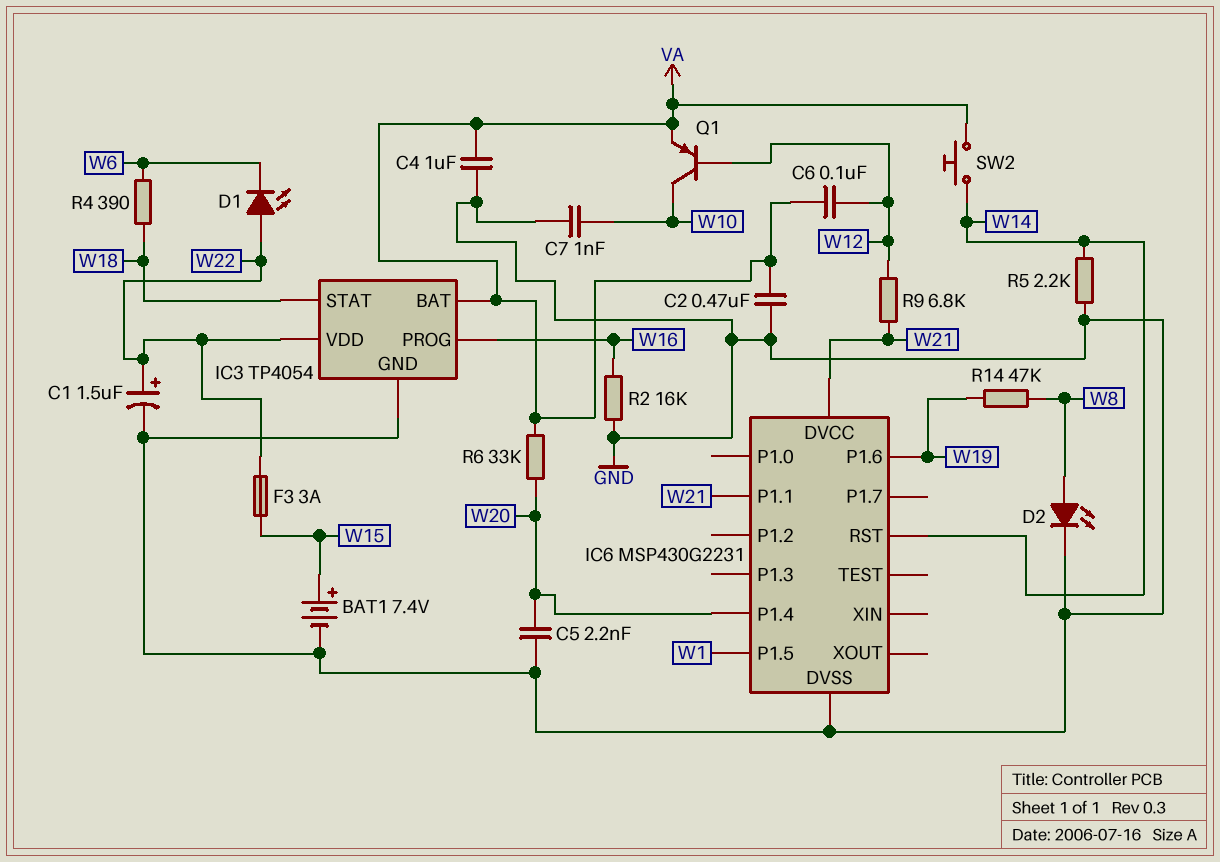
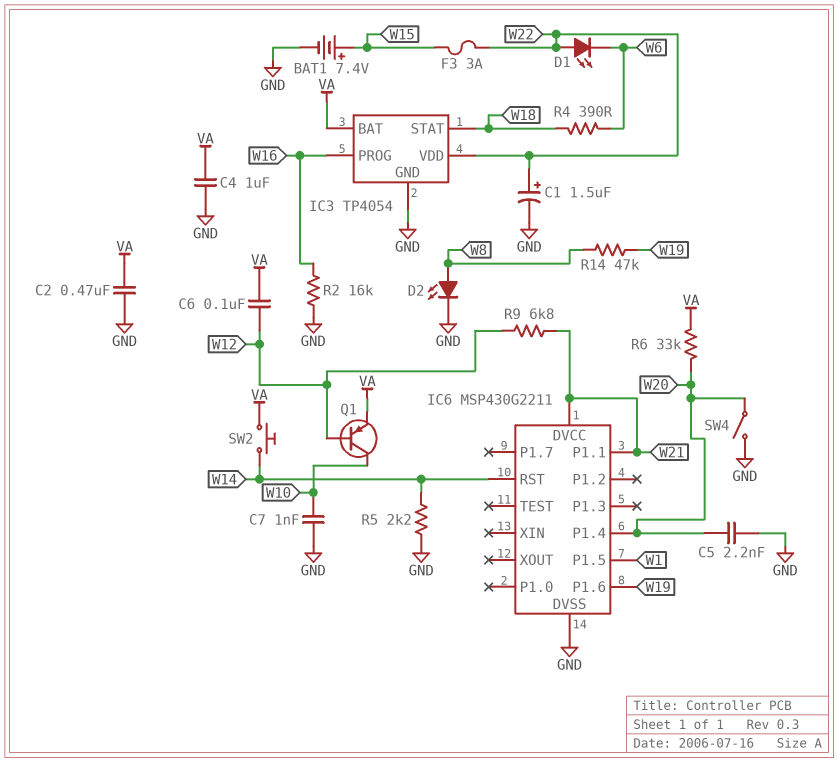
IC6: MSP430G2231 -> MSP430G2211
SW4: none -> switch (GND, W20)

